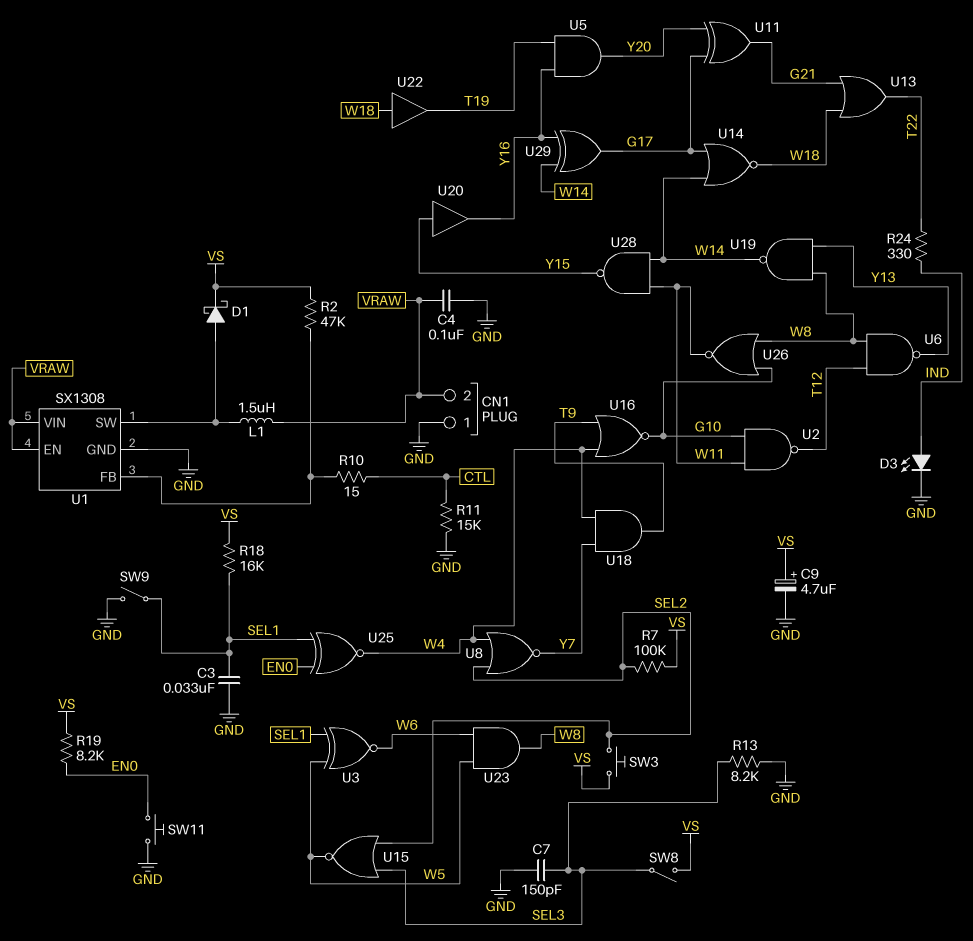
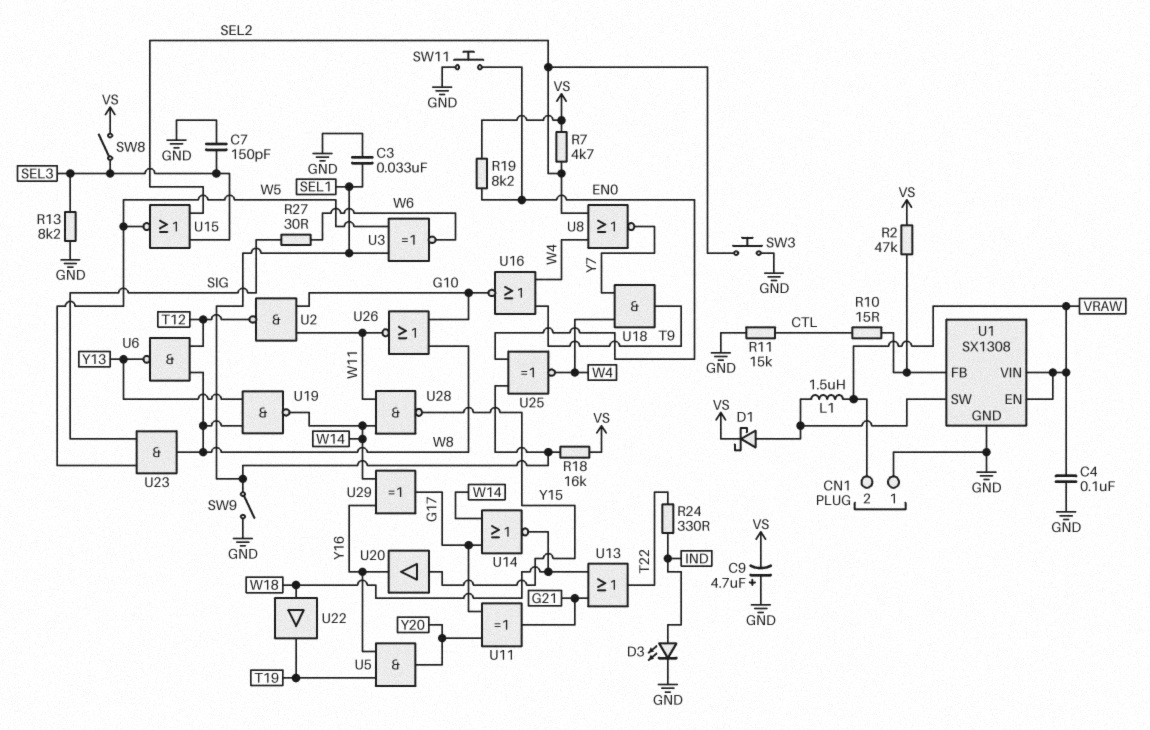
C9: 4.7uF (plus VS, minus GND) -> 4.7uF (plus GND, minus VS)
R7: 100k (SEL2, VS) -> 4.7k (SEL2, VS)
R27: none -> 30 (SIG, W6)
SW3: button (SEL2, VS) -> button (GND, SEL2)
U23: AND (in W5, in W6, out W8) -> AND (in SIG, in W5, out W8)

